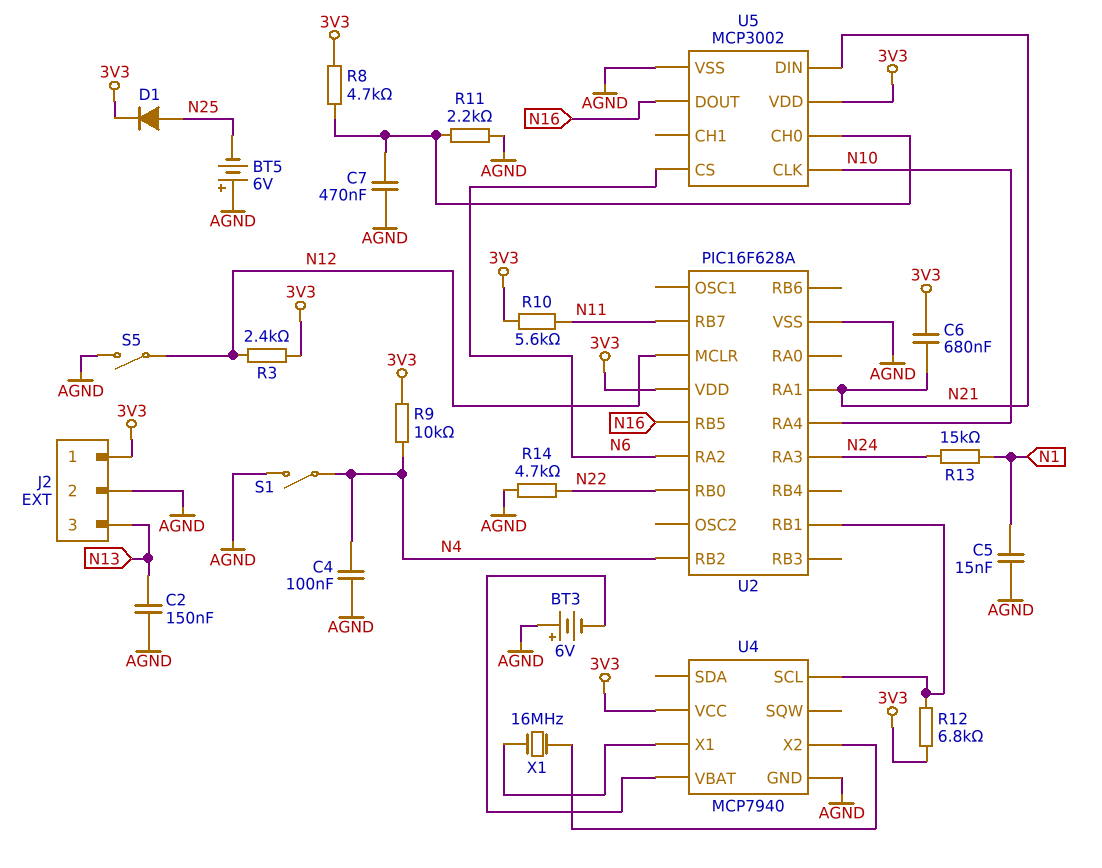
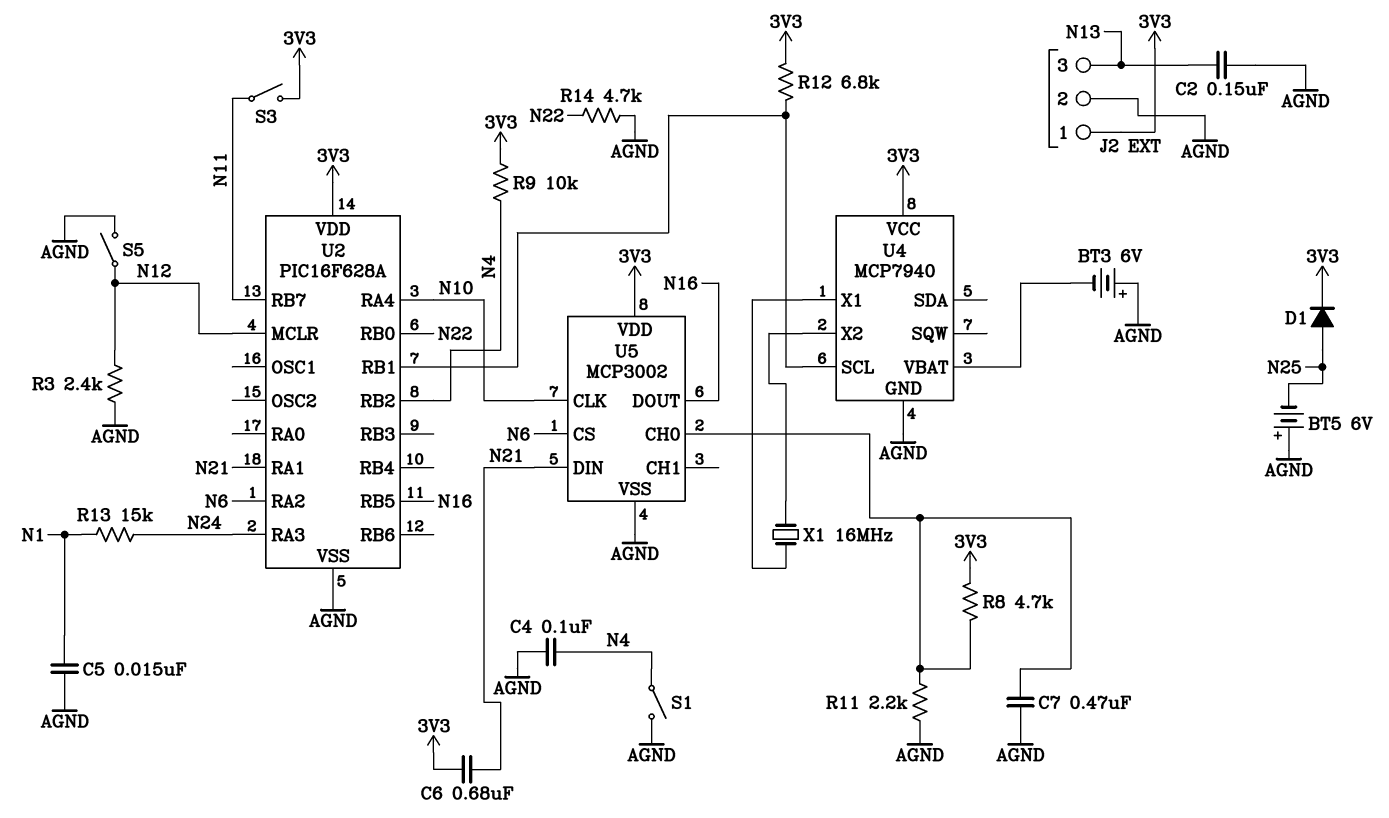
R3: 2.4k (3V3, N12) -> 2.4k (AGND, N12)
R10: 5.6k (3V3, N11) -> none
S3: none -> switch (3V3, N11)

